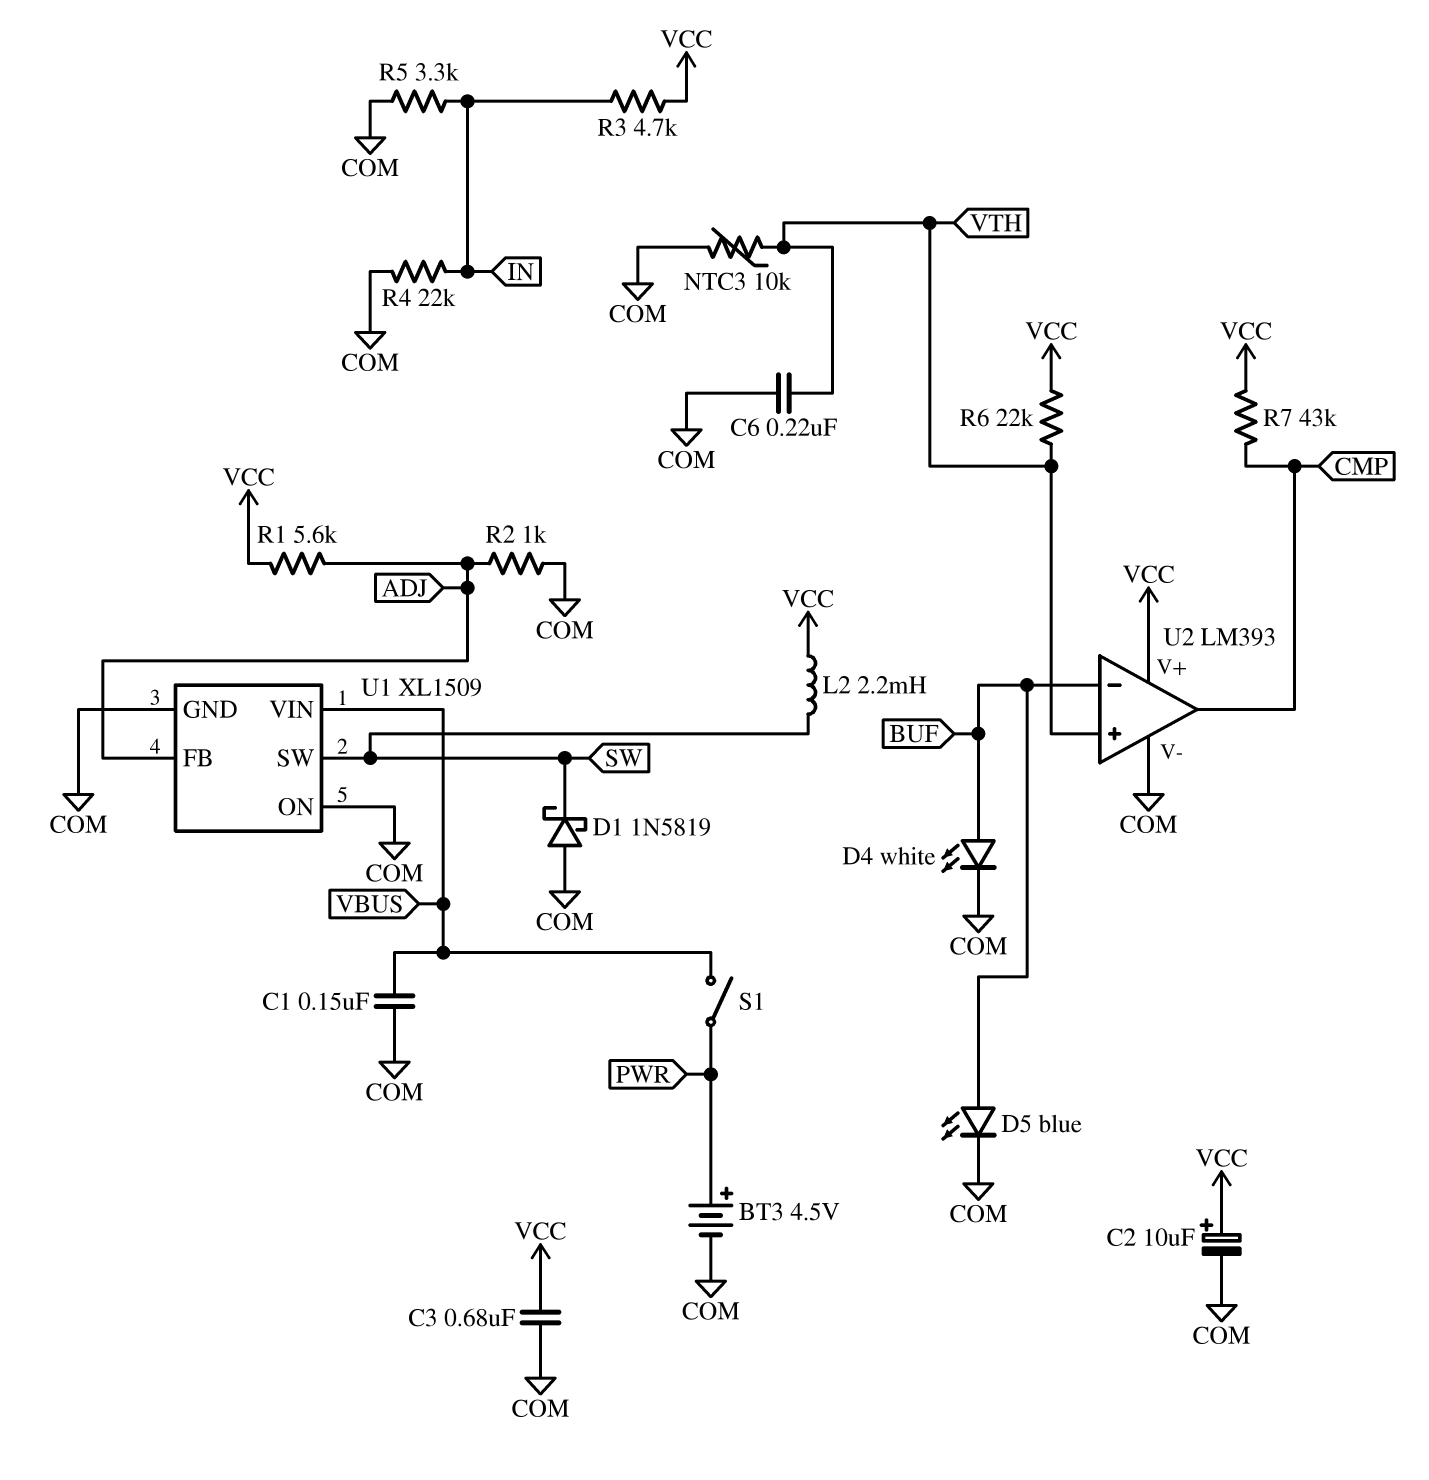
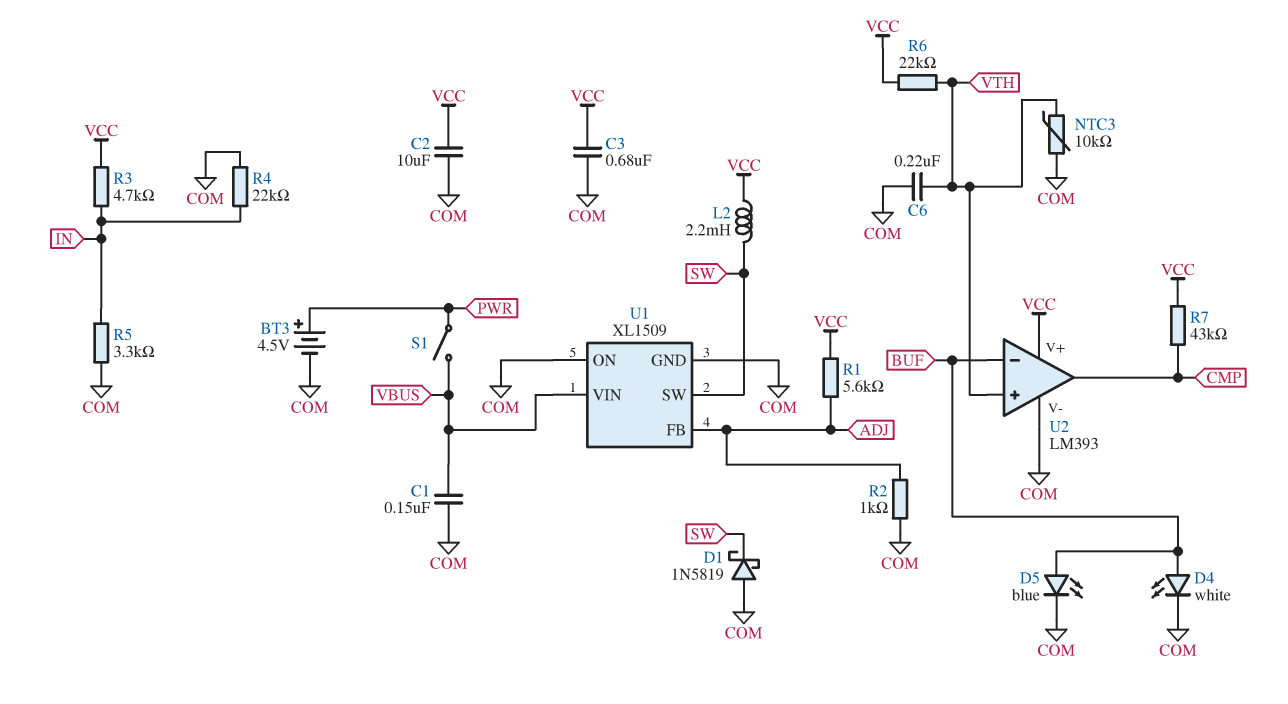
C2: 10uF (plus VCC, minus COM) -> 10uF (COM, VCC)

